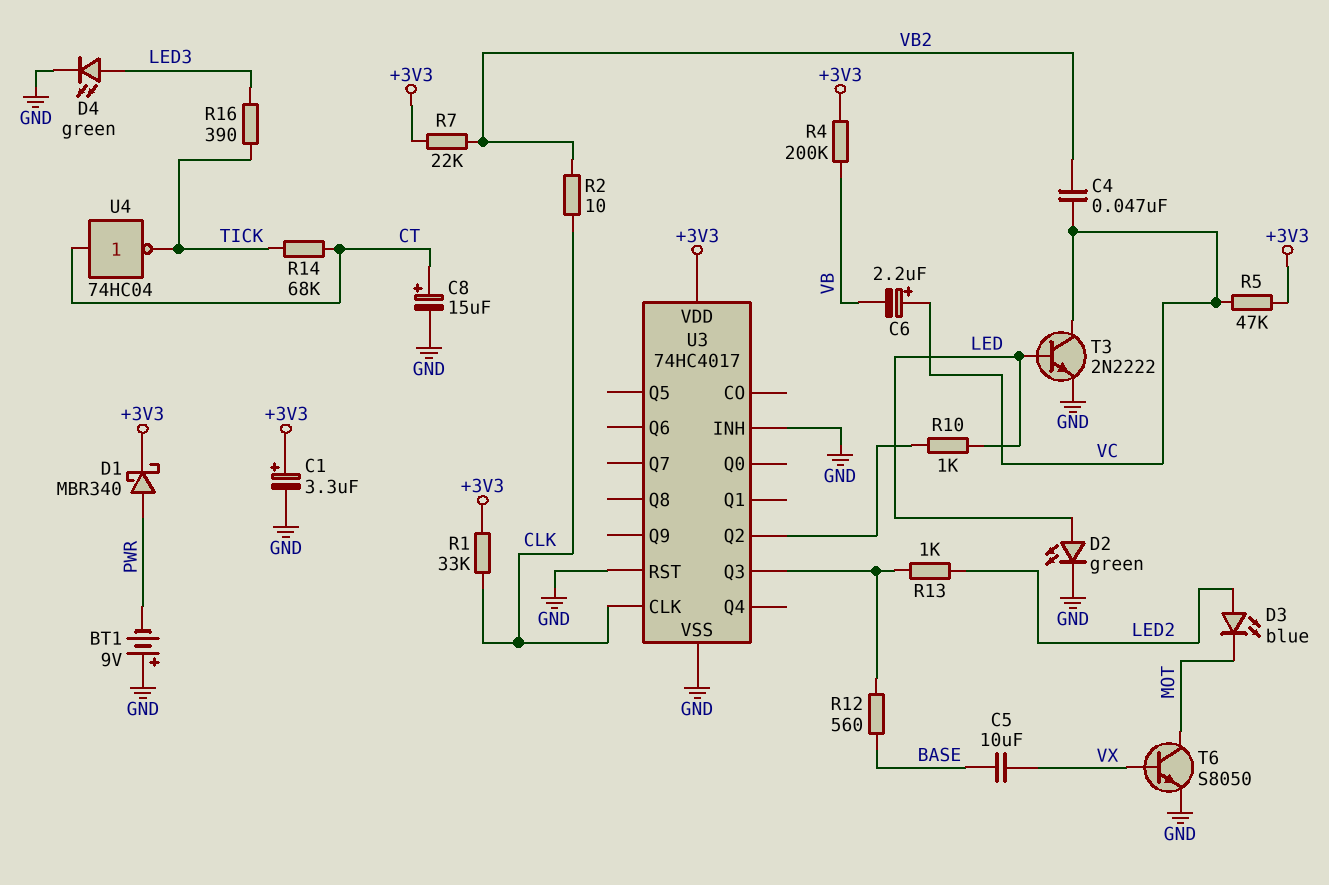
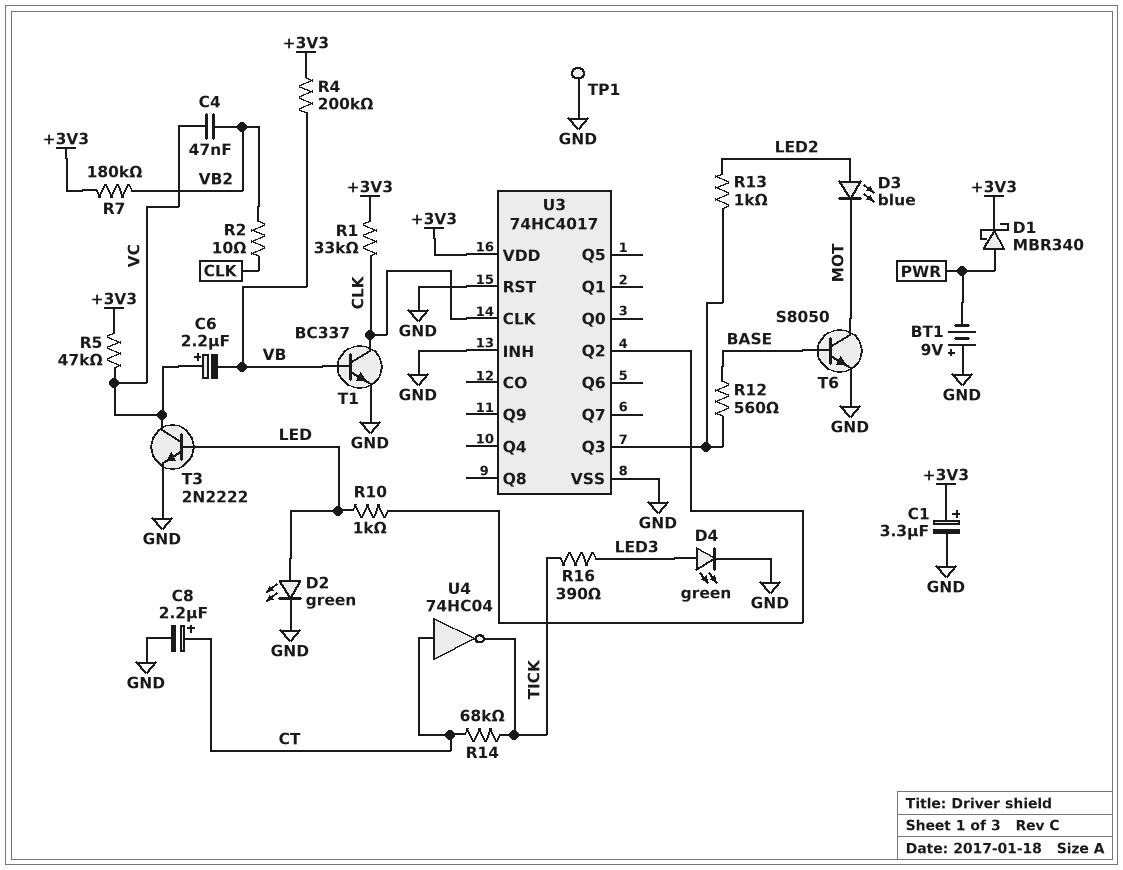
C5: 10uF (BASE, VX) -> none
C8: 15uF (plus CT, minus GND) -> 2.2uF (plus CT, minus GND)
R7: 22k (+3V3, VB2) -> 180k (+3V3, VB2)
T1: none -> NPN BC337 (B VB, C CLK, E GND)
T6: NPN S8050 (B VX, C MOT, E GND) -> NPN S8050 (B BASE, C MOT, E GND)
TP1: none -> test point (GND)

